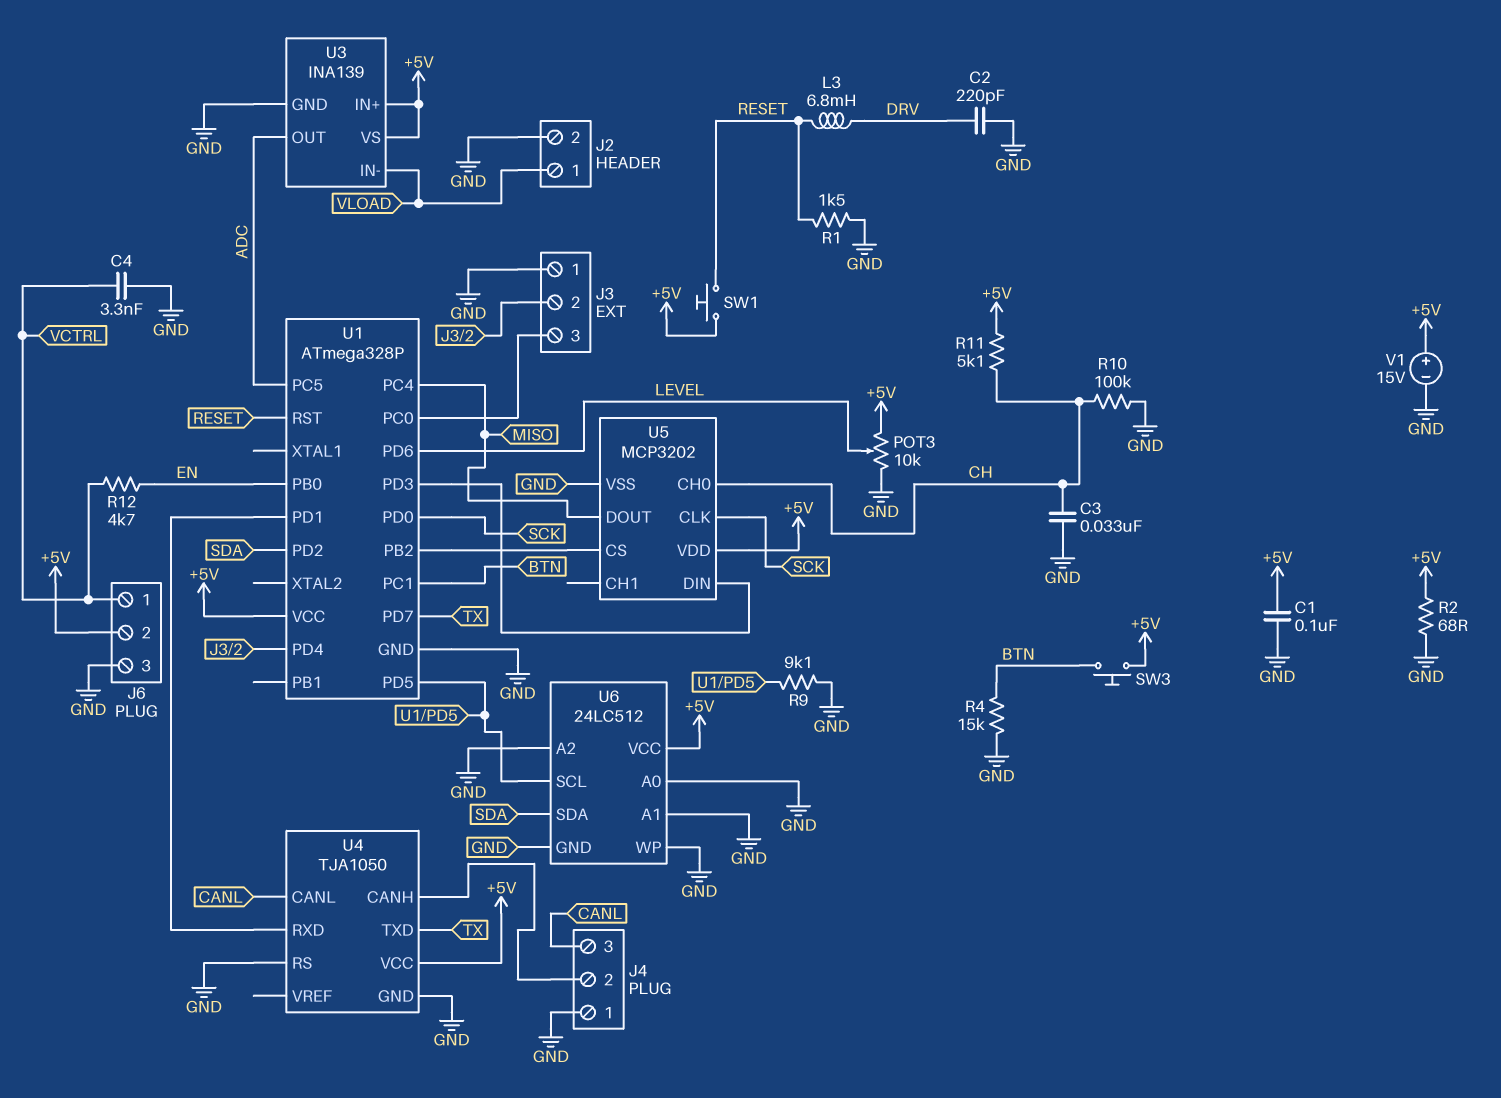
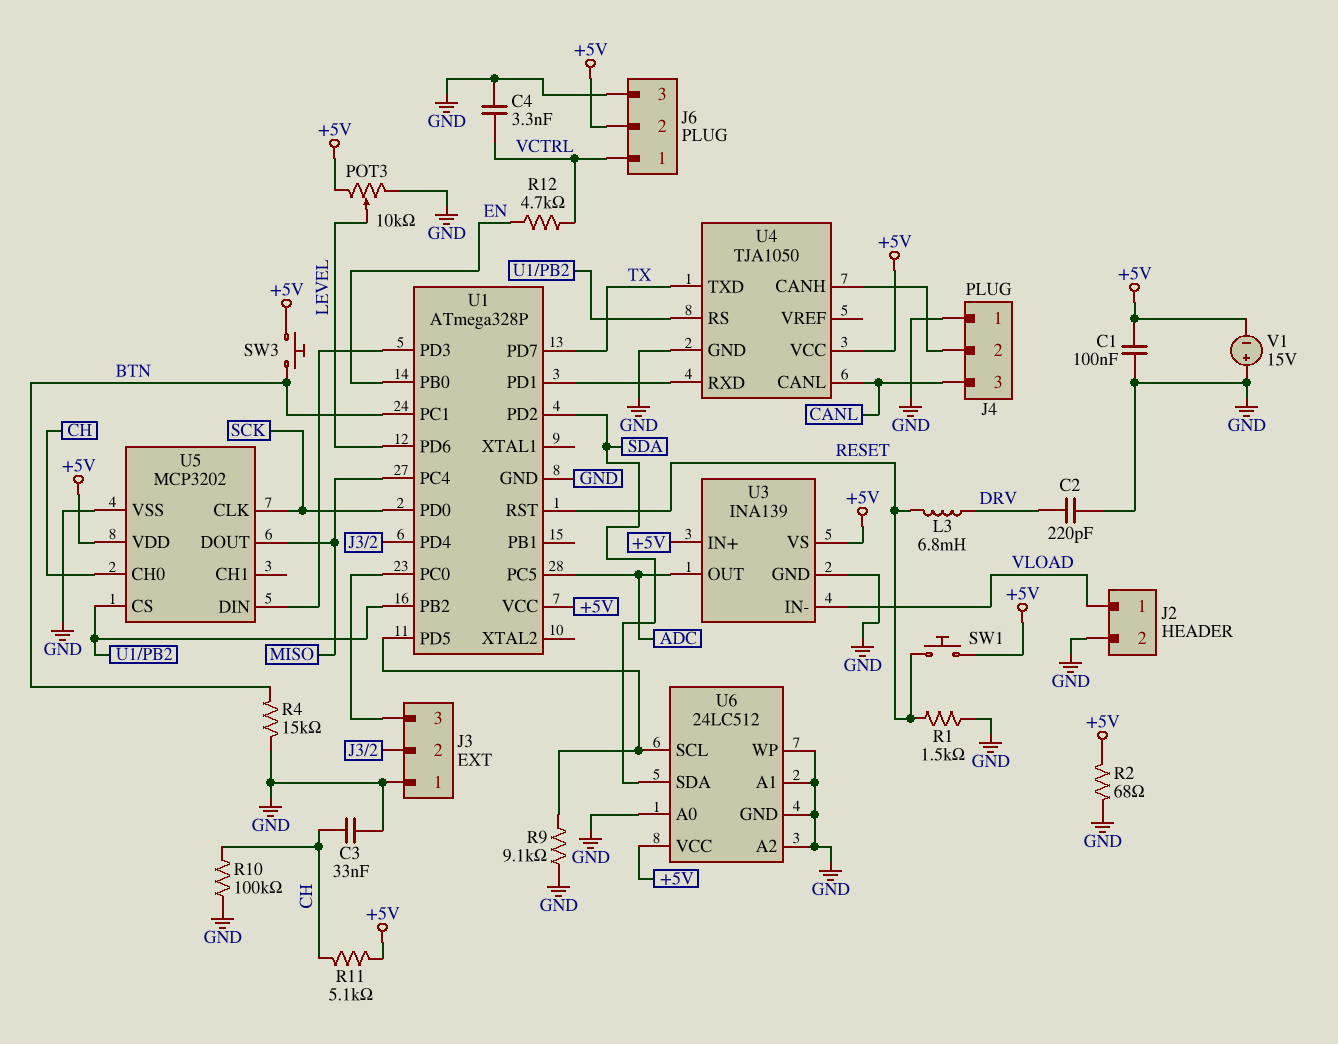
U4 pin RS: GND -> U1/PB2
V1: 15V (plus +5V, minus GND) -> 15V (plus GND, minus +5V)

